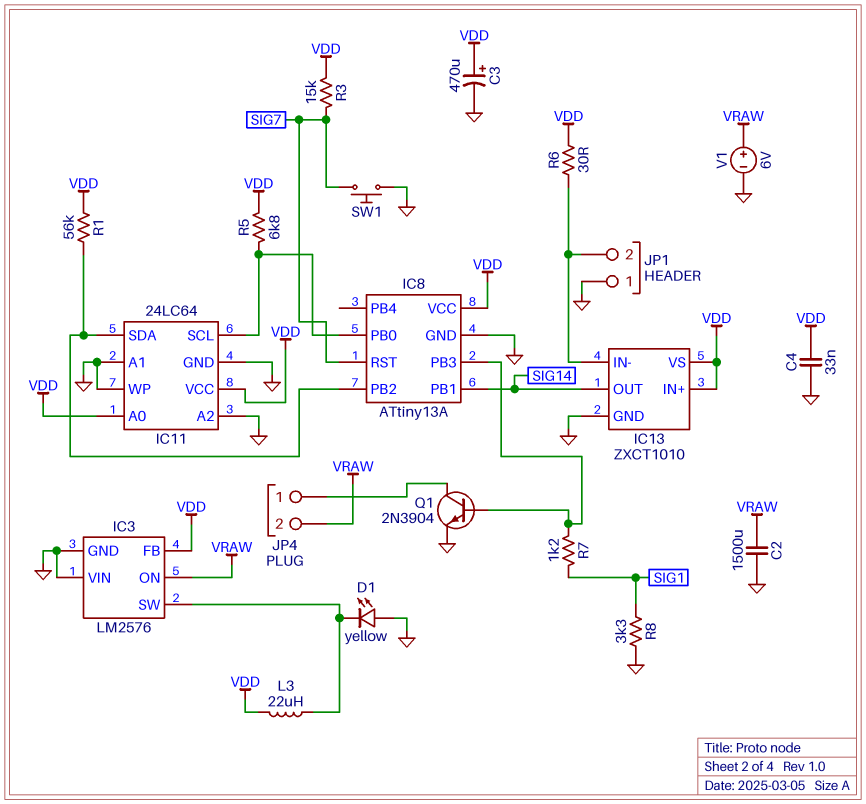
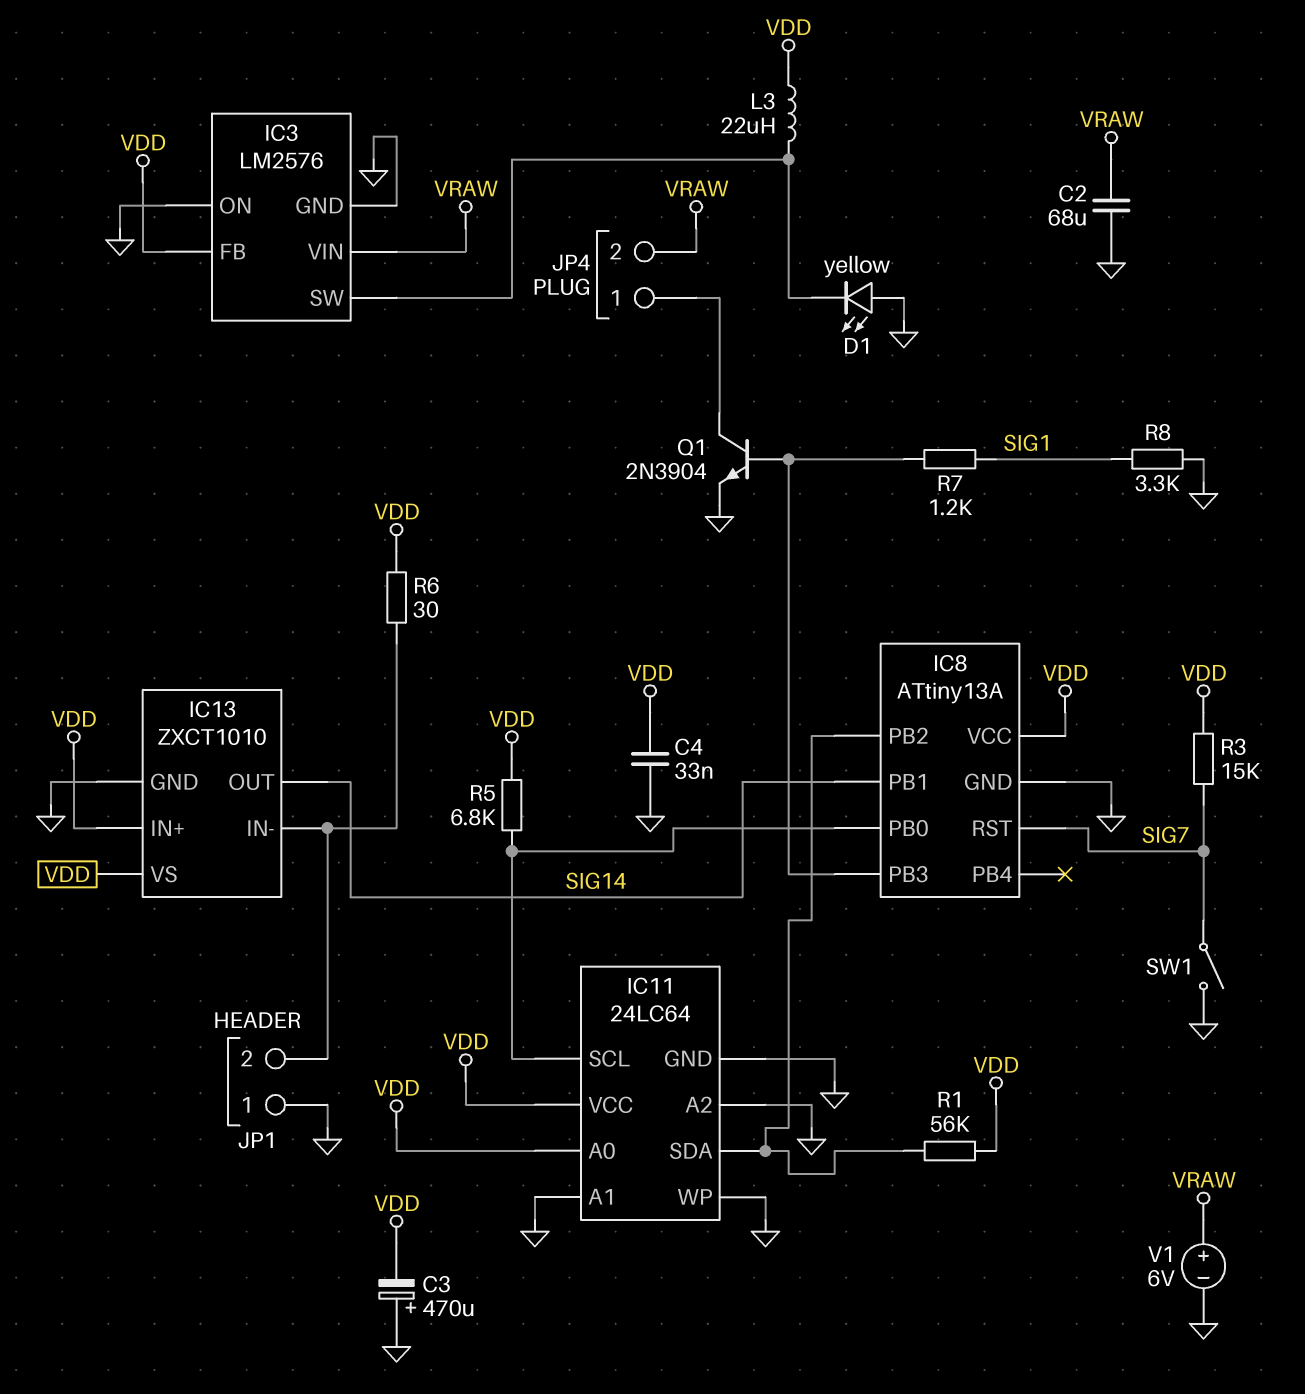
C2: 1500uF (GND, VRAW) -> 68uF (GND, VRAW)
C3: 470uF (plus VDD, minus GND) -> 470uF (plus GND, minus VDD)
IC3 pin ON: VRAW -> GND
IC3 pin VIN: GND -> VRAW
SW1: button (GND, SIG7) -> switch (GND, SIG7)

